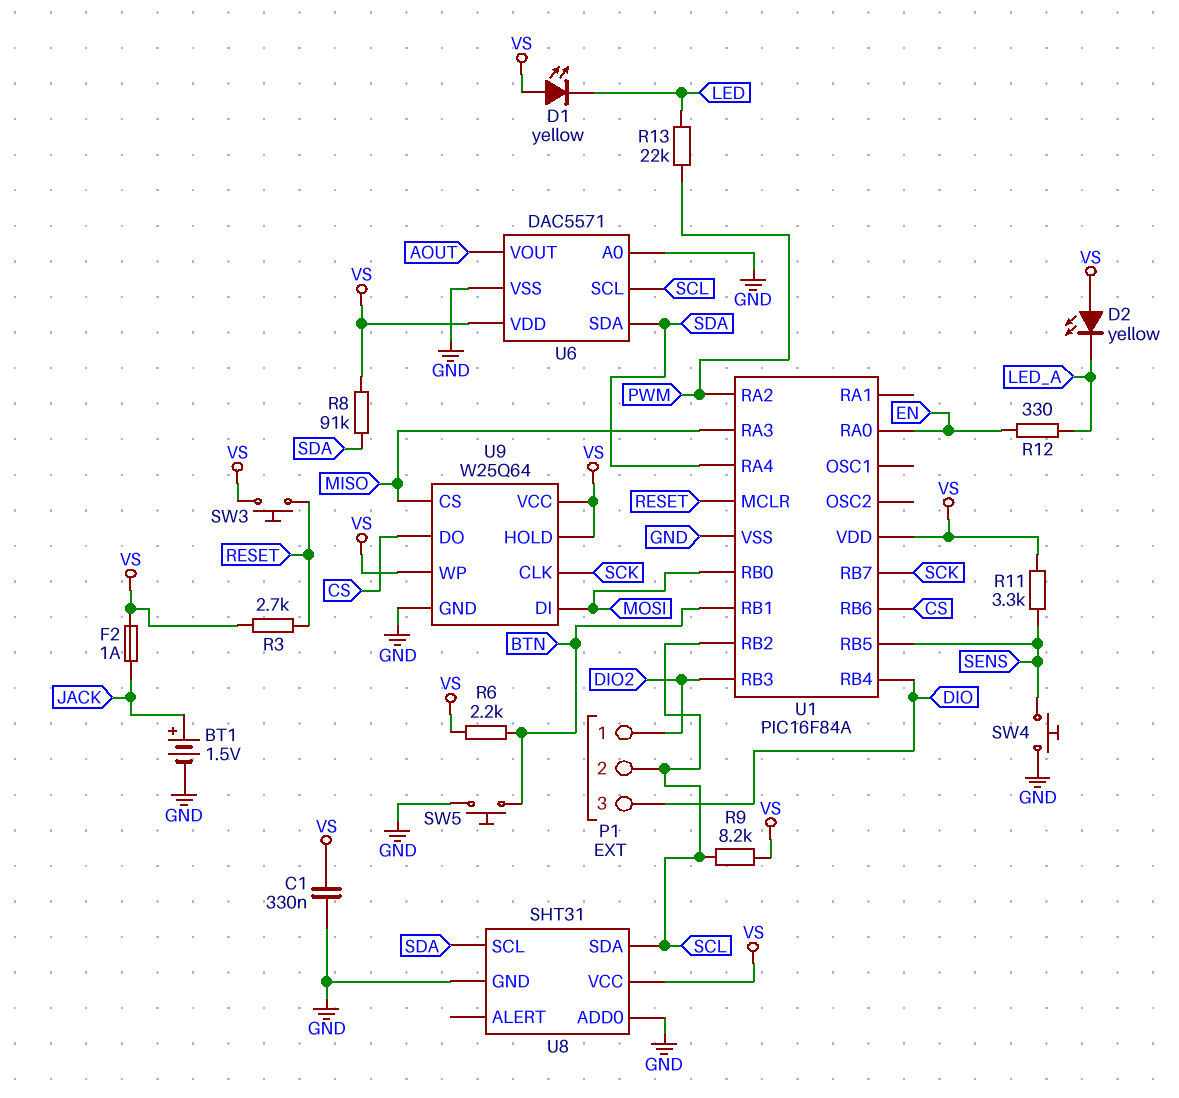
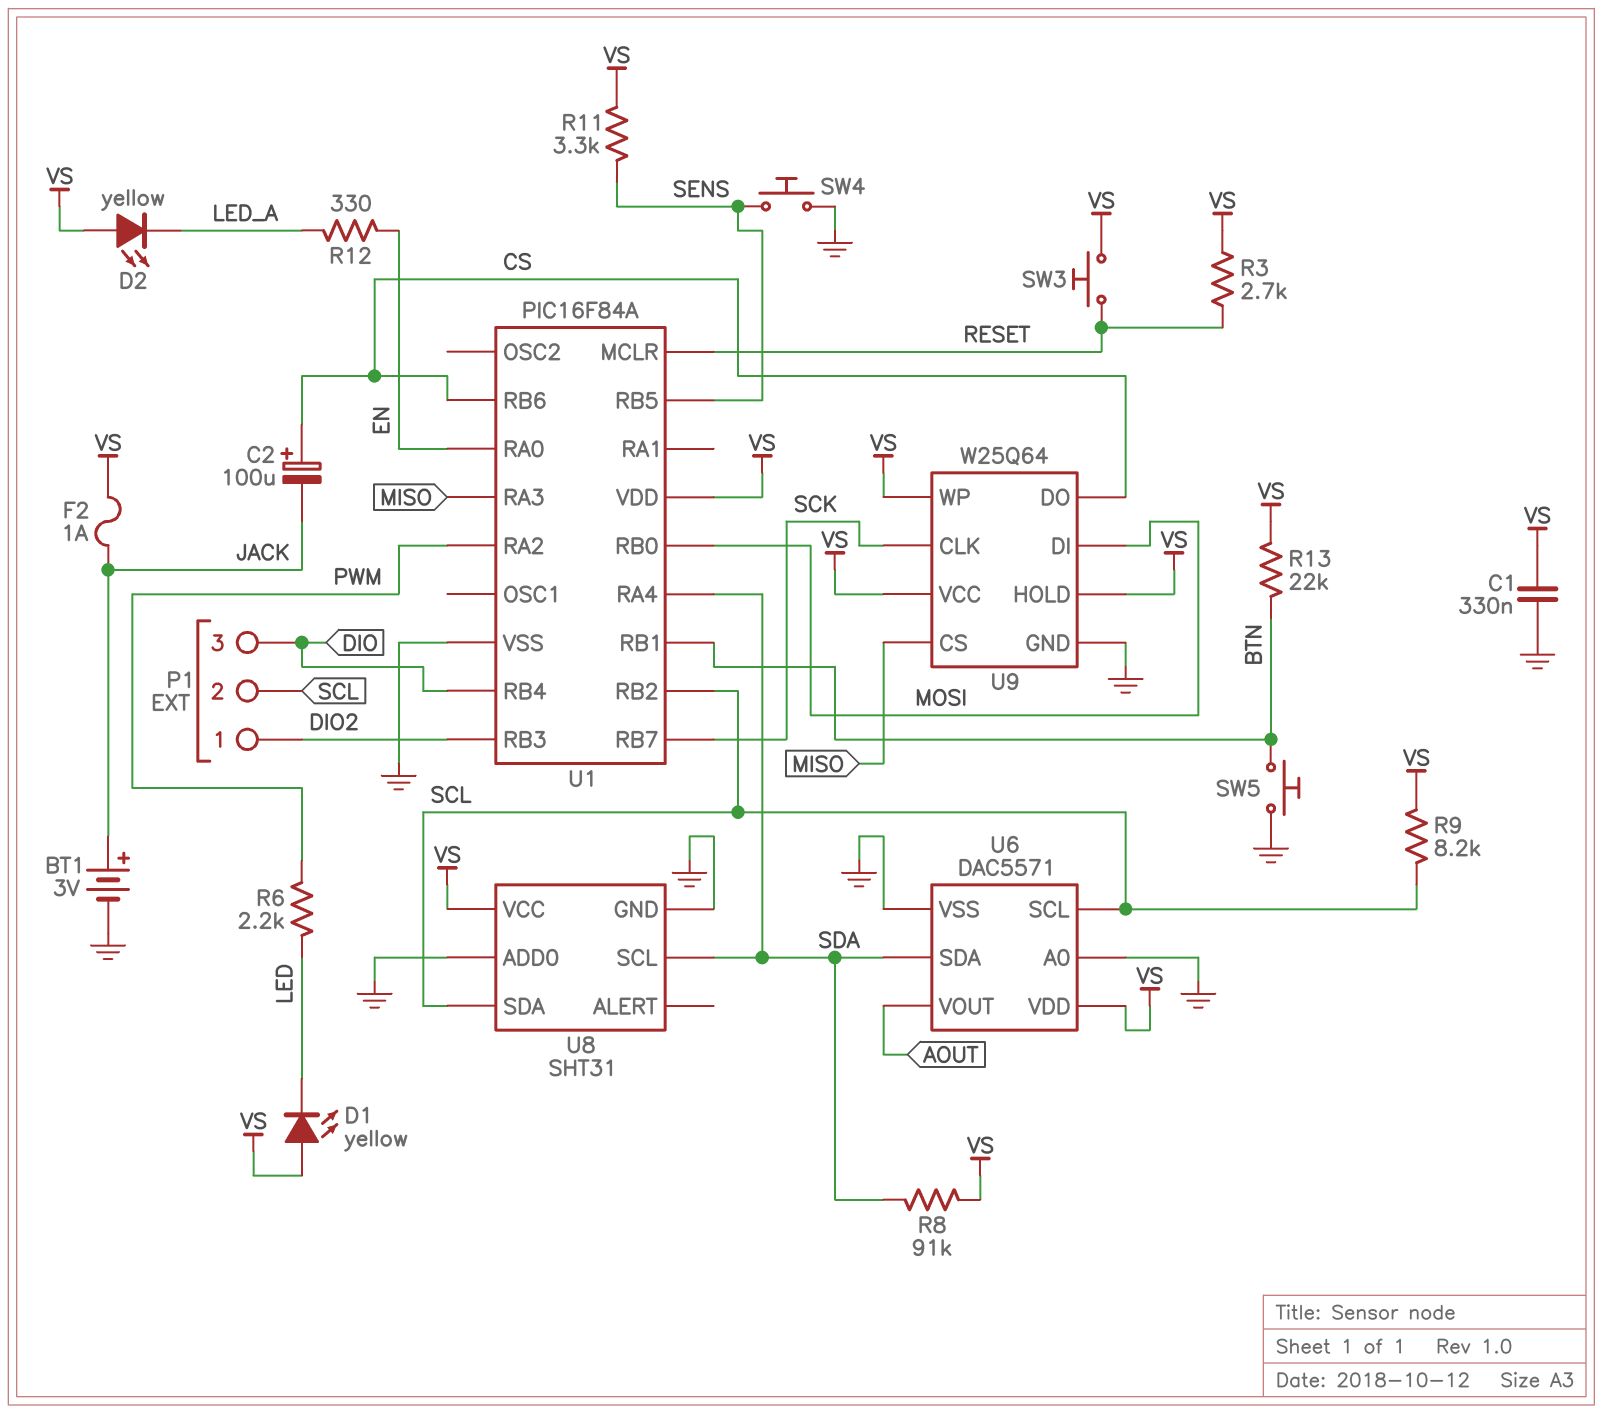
BT1: 1.5V (plus JACK, minus GND) -> 3V (plus JACK, minus GND)
C2: none -> 100uF (plus CS, minus JACK)
R6: 2.2k (BTN, VS) -> 2.2k (LED, PWM)
R13: 22k (LED, PWM) -> 22k (BTN, VS)

